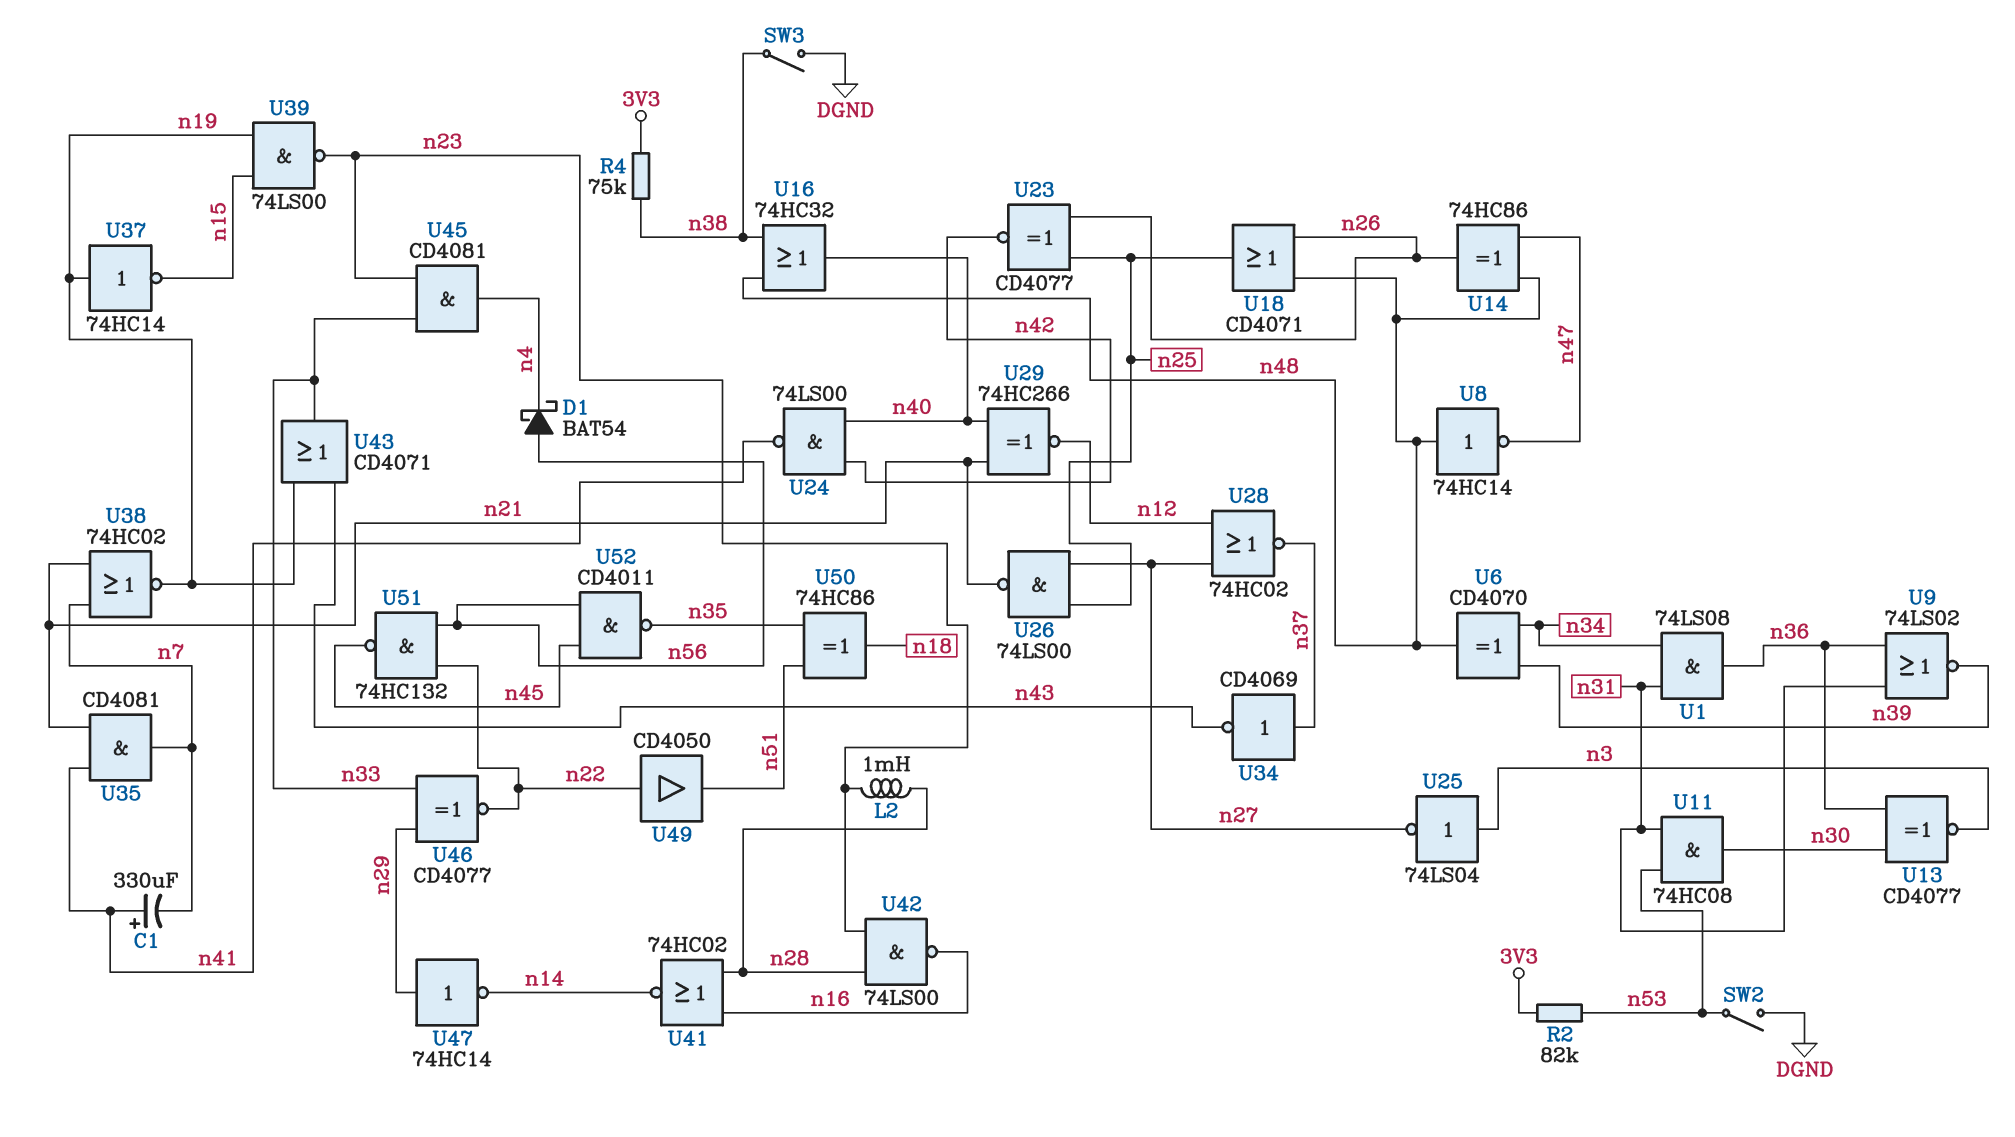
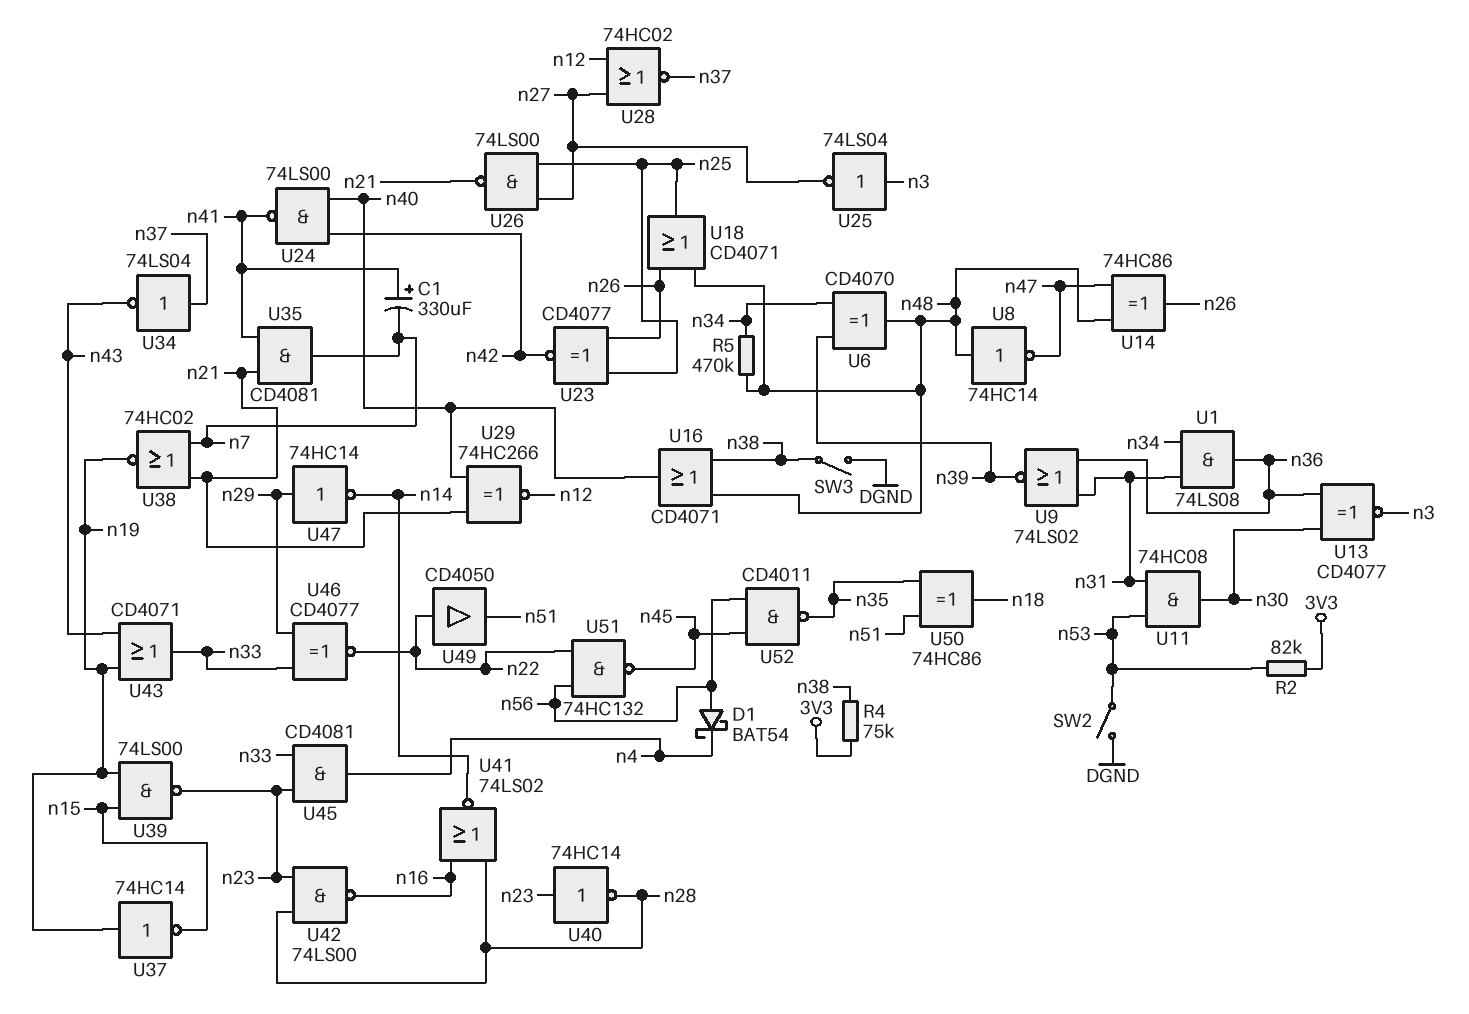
L2: 1mH (n23, n28) -> none
R5: none -> 470k (n34, n48)
U16: OR 74HC32 (in n38, in n48, out n40) -> OR CD4071 (in n38, in n48, out n40)
U34: NOT CD4069 (in n37, out n43) -> NOT 74LS04 (in n37, out n43)
U40: none -> NOT 74HC14 (in n23, out n28)
U41: NOR 74HC02 (in n16, in n28, out n14) -> NOR 74LS02 (in n16, in n28, out n14)

